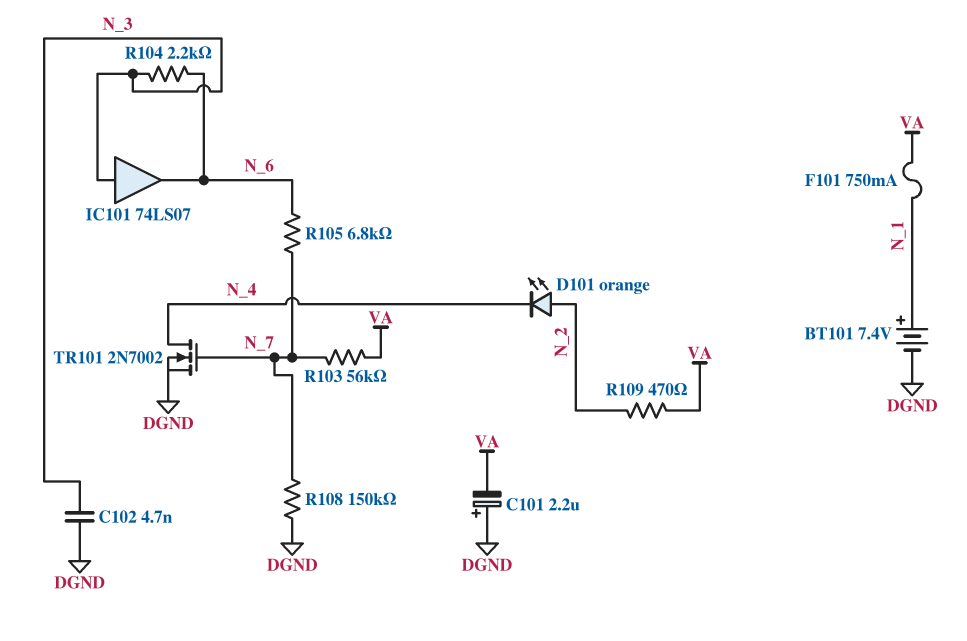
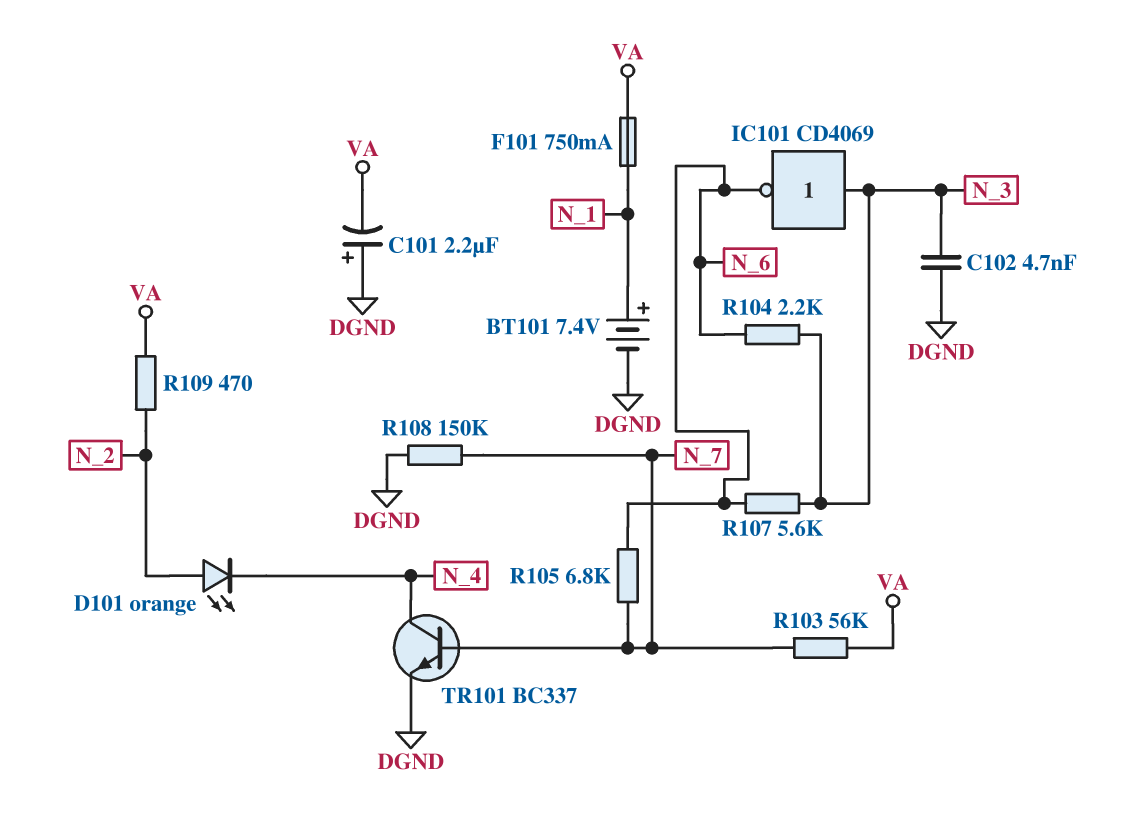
IC101: buffer 74LS07 (in N_3, out N_6) -> NOT CD4069 (in N_3, out N_6)
R107: none -> 5.6k (N_3, N_6)
TR101: NMOS 2N7002 (G N_7, D N_4, S DGND) -> NPN BC337 (B N_7, C N_4, E DGND)

